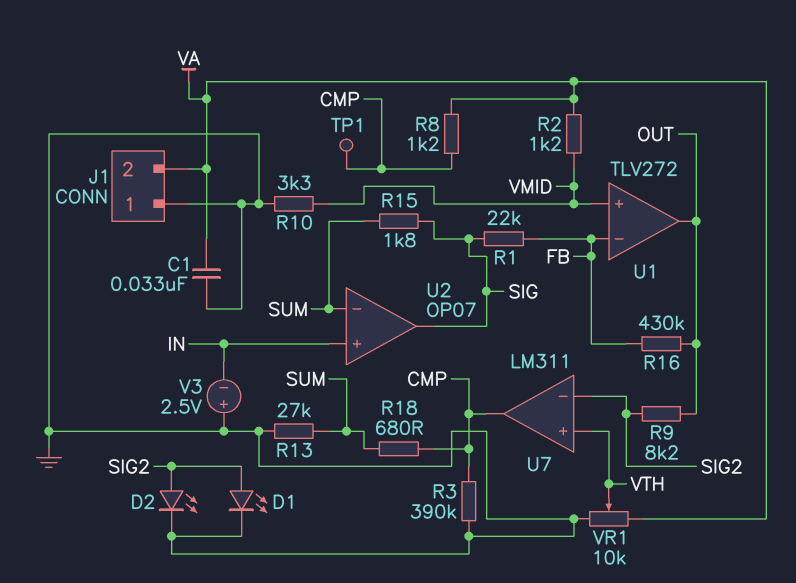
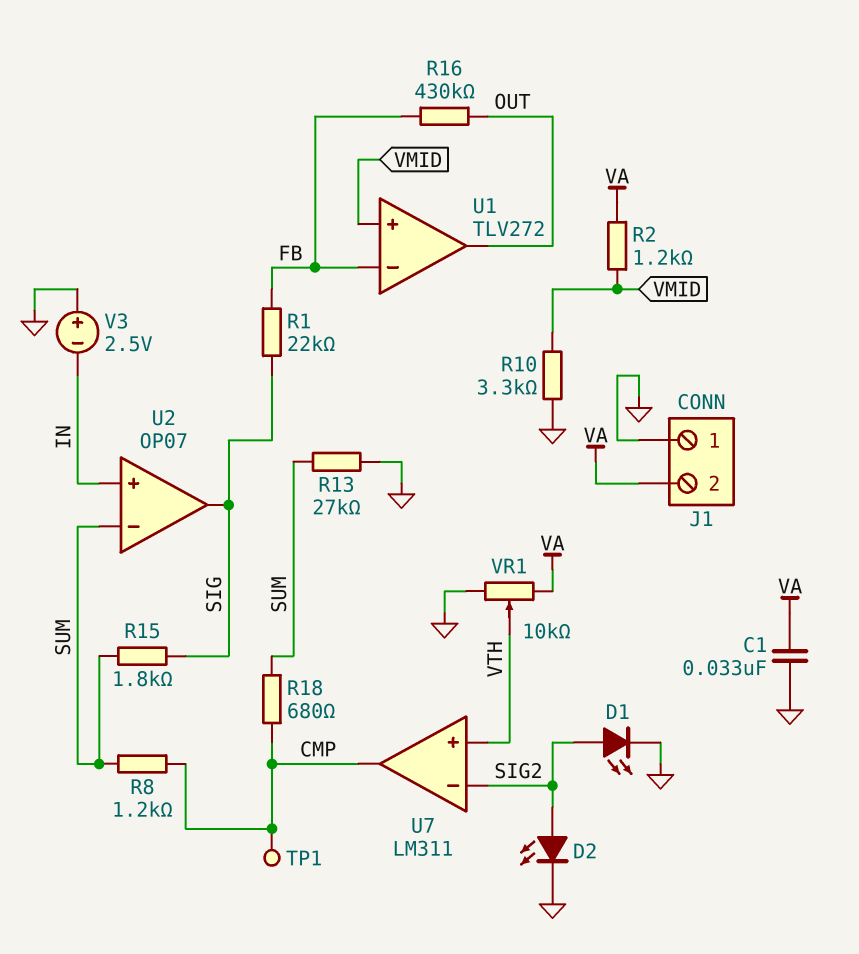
R3: 390k (CMP, GND) -> none
R8: 1.2k (CMP, VA) -> 1.2k (CMP, SUM)
R9: 8.2k (OUT, SIG2) -> none

